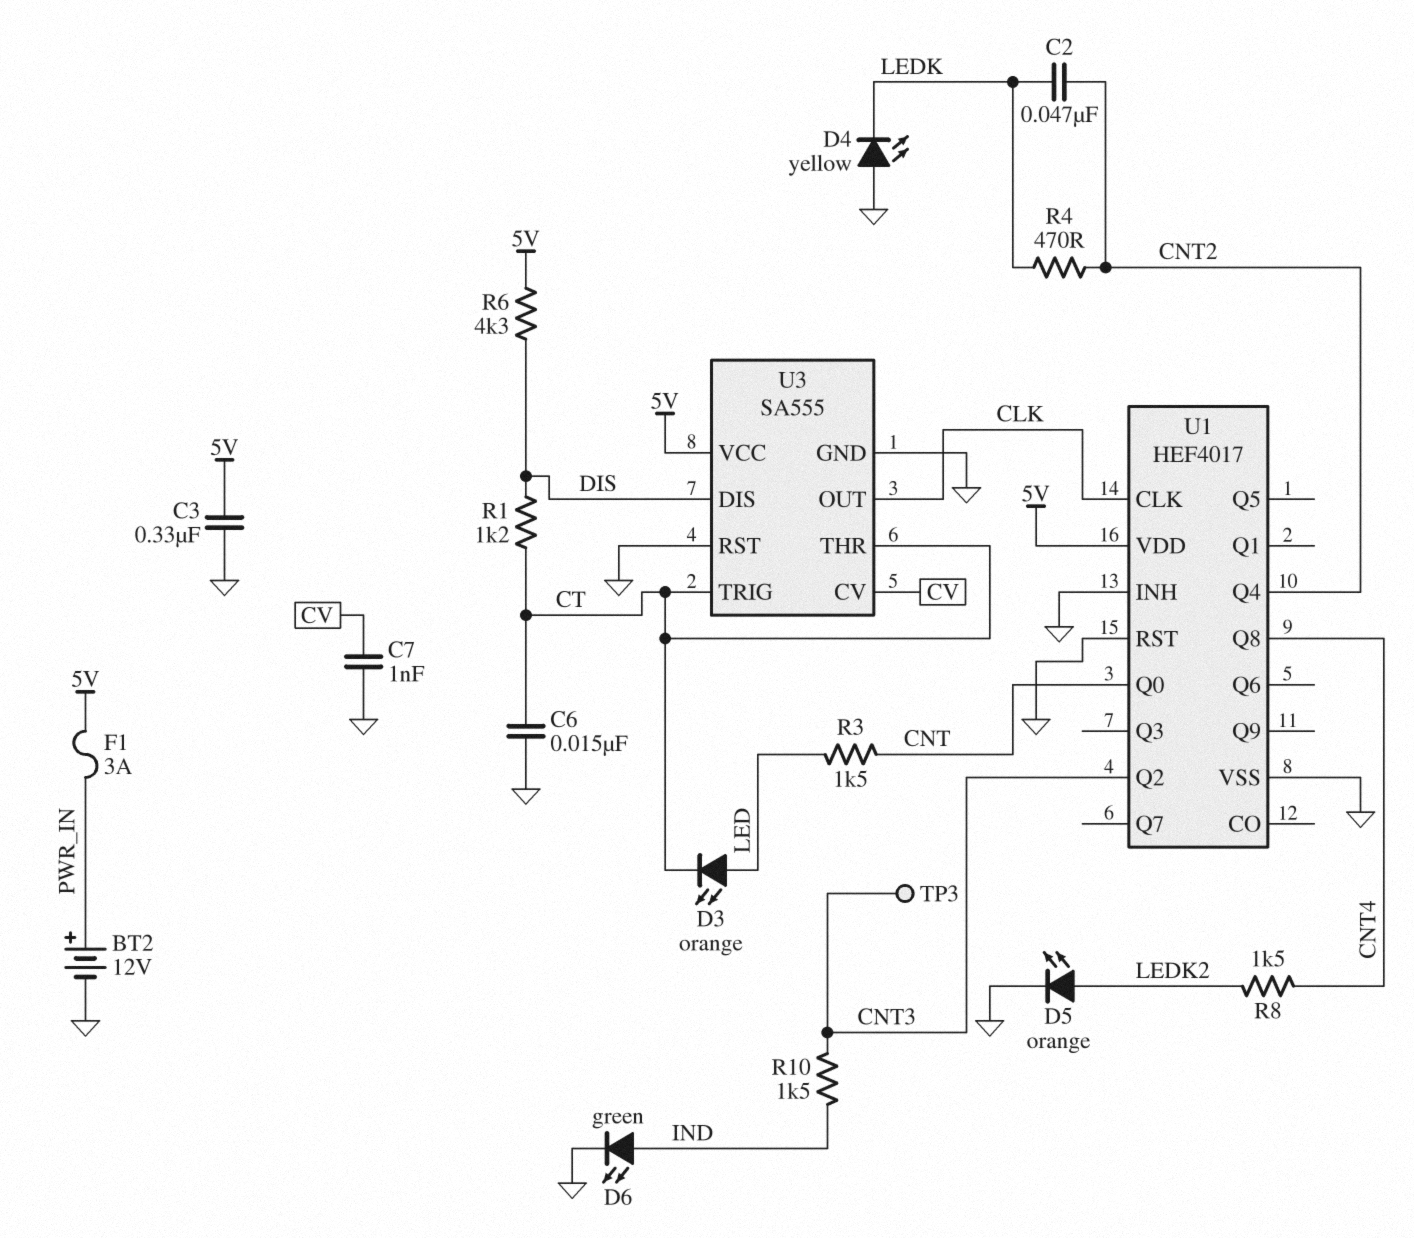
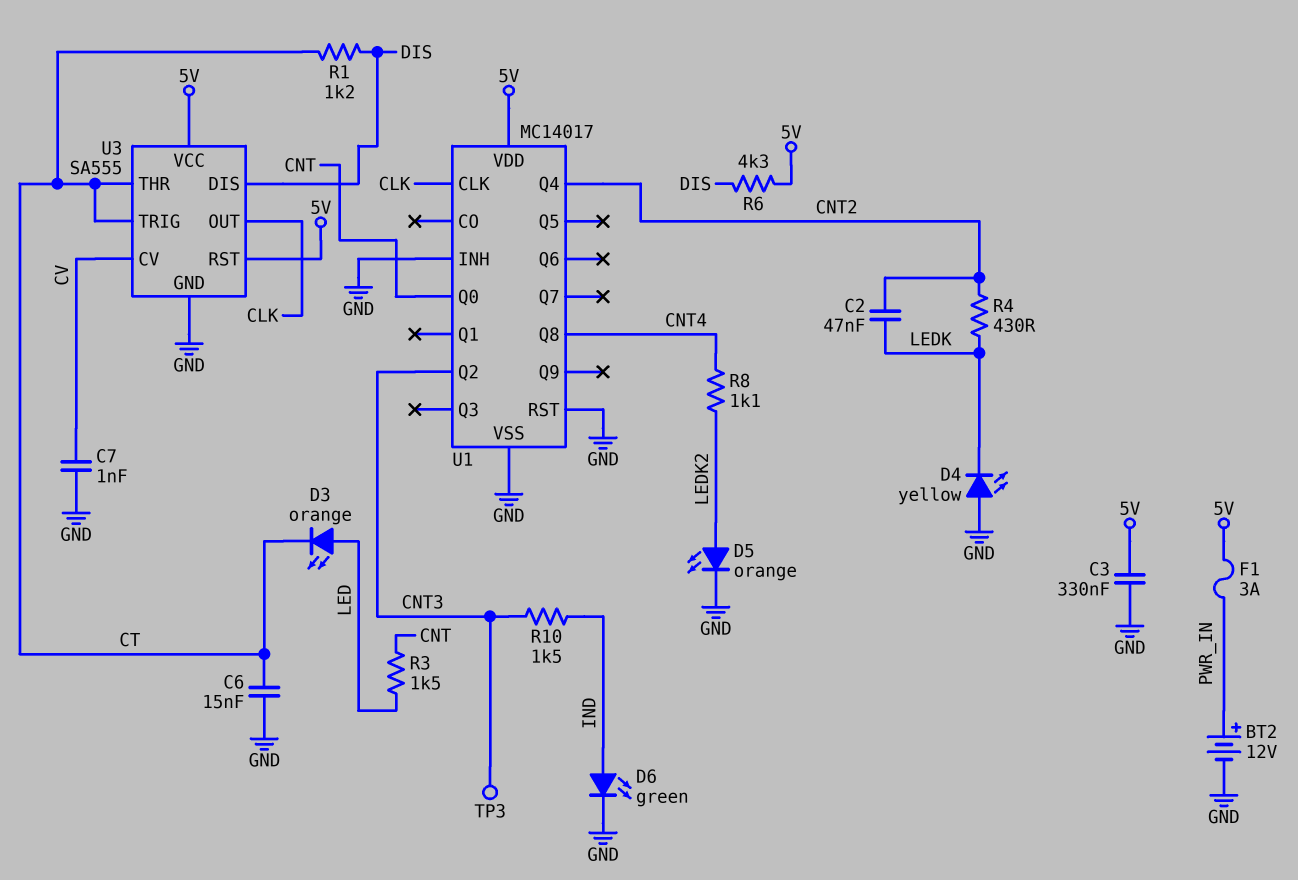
R4: 470 (CNT2, LEDK) -> 430 (CNT2, LEDK)
R8: 1.5k (CNT4, LEDK2) -> 1.1k (CNT4, LEDK2)
U1: HEF4017 -> MC14017
U3 pin RST: GND -> 5V

